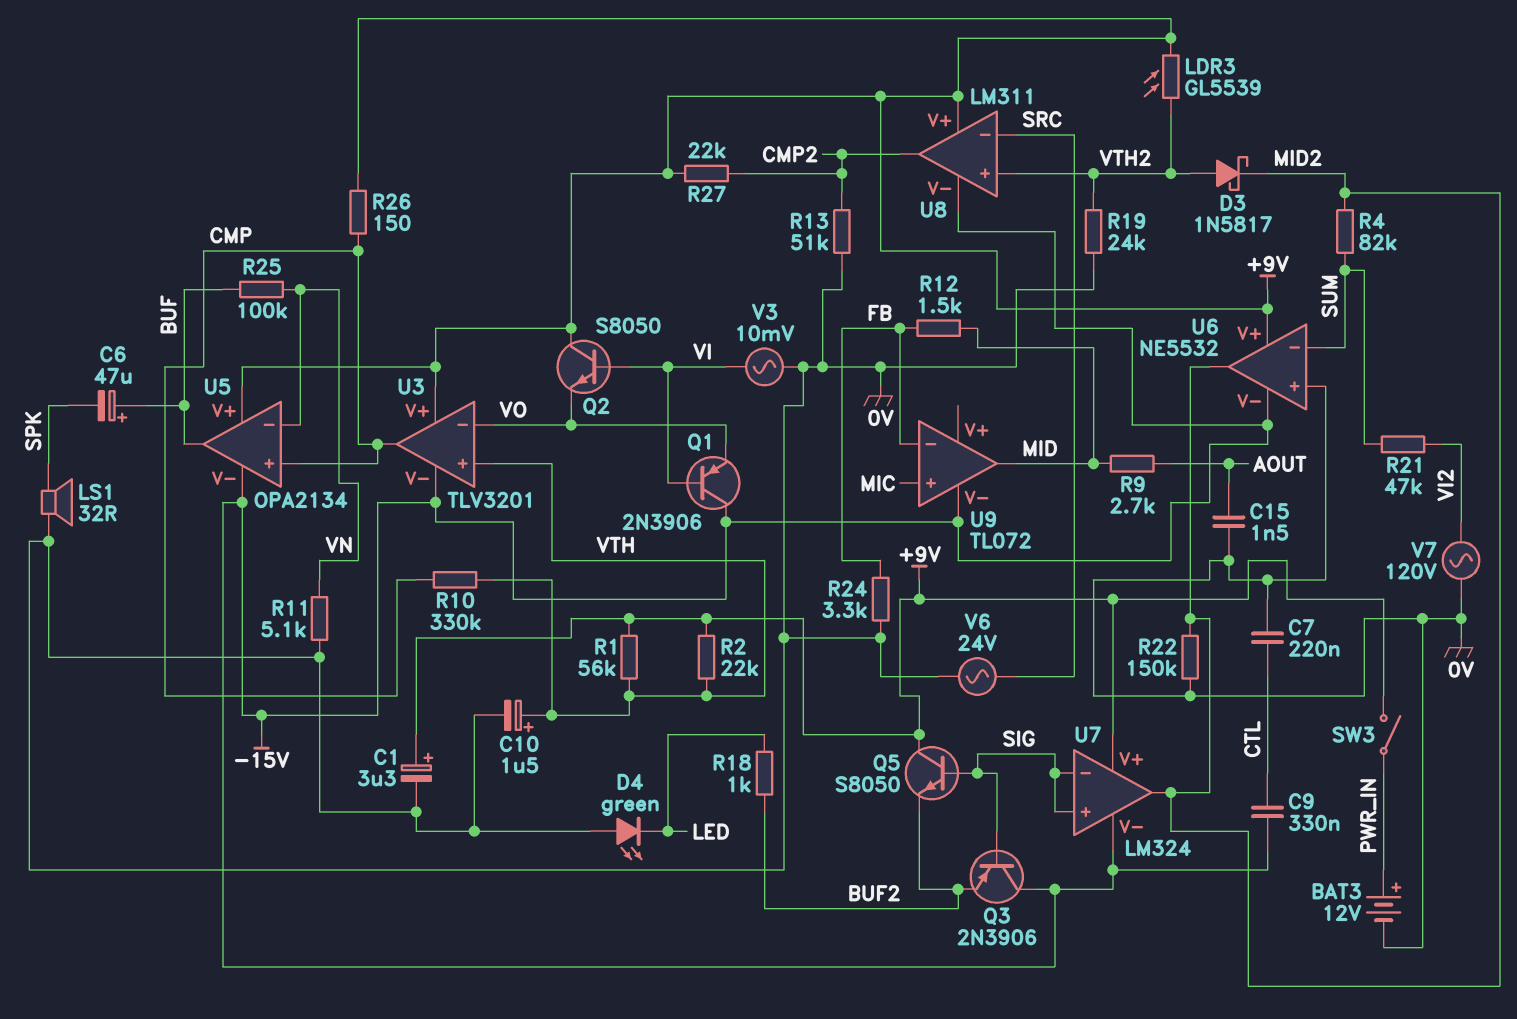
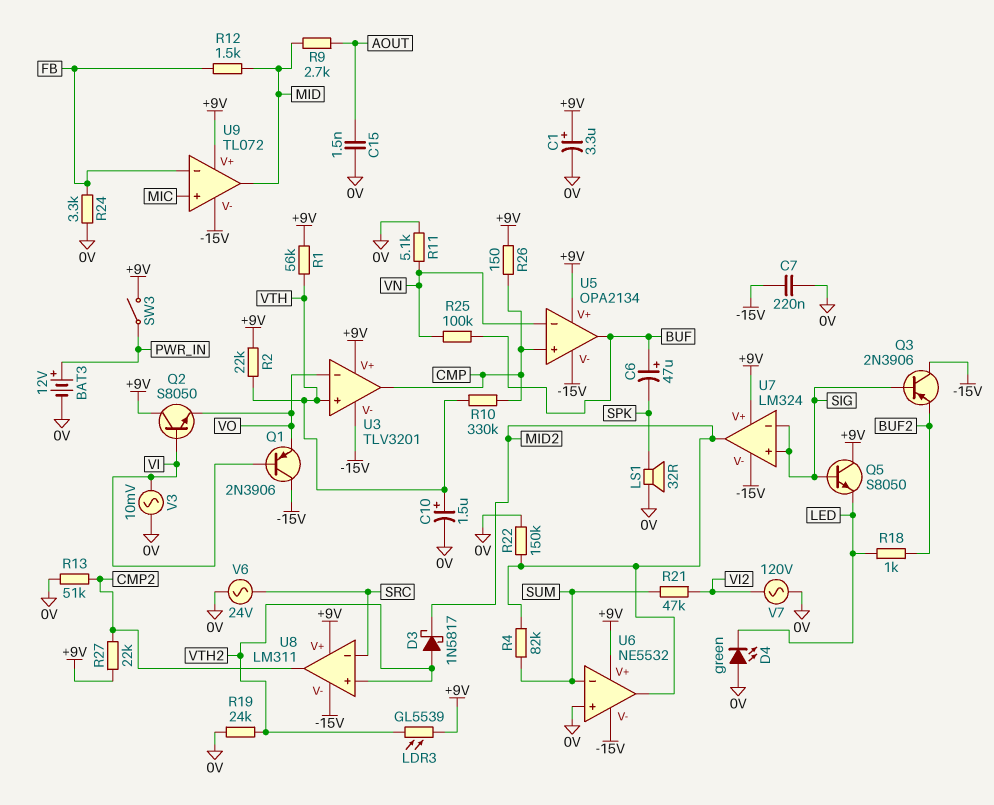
C7: 220nF (0V, CTL) -> 220nF (-15V, 0V)
C9: 330nF (-15V, CTL) -> none
Q5: NPN S8050 (B SIG, C +9V, E BUF2) -> NPN S8050 (B SIG, C +9V, E LED)
U9 pin V+: none -> +9V

